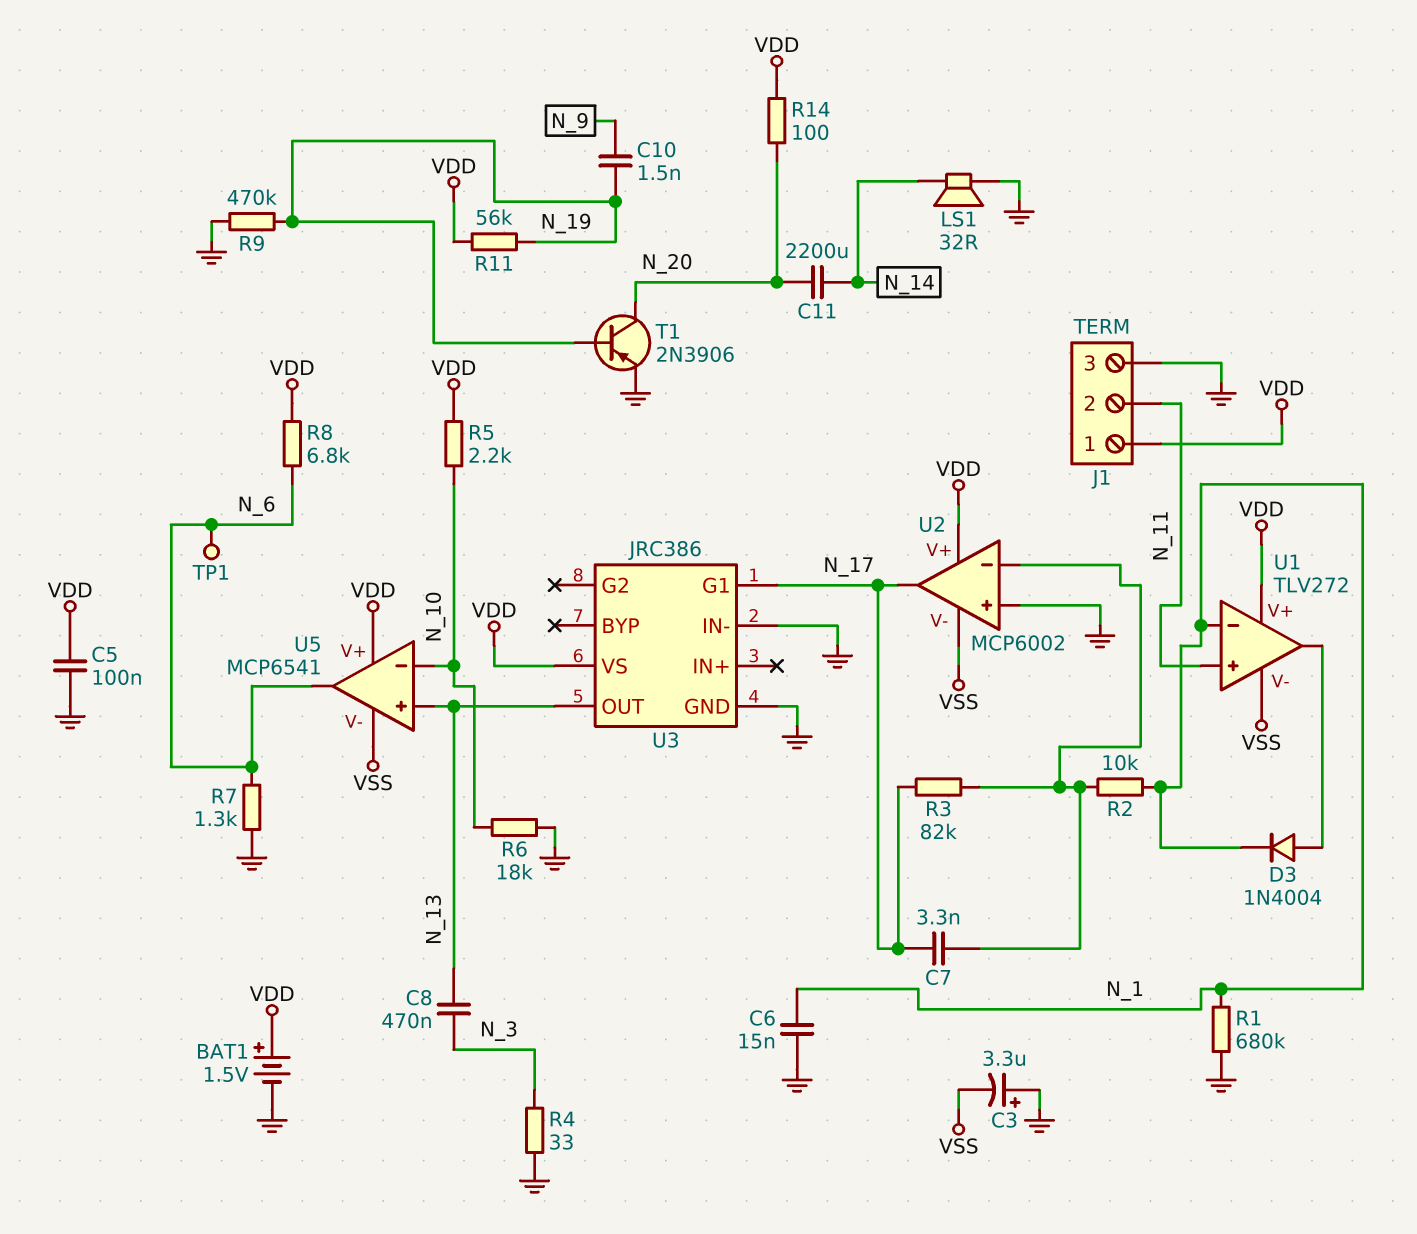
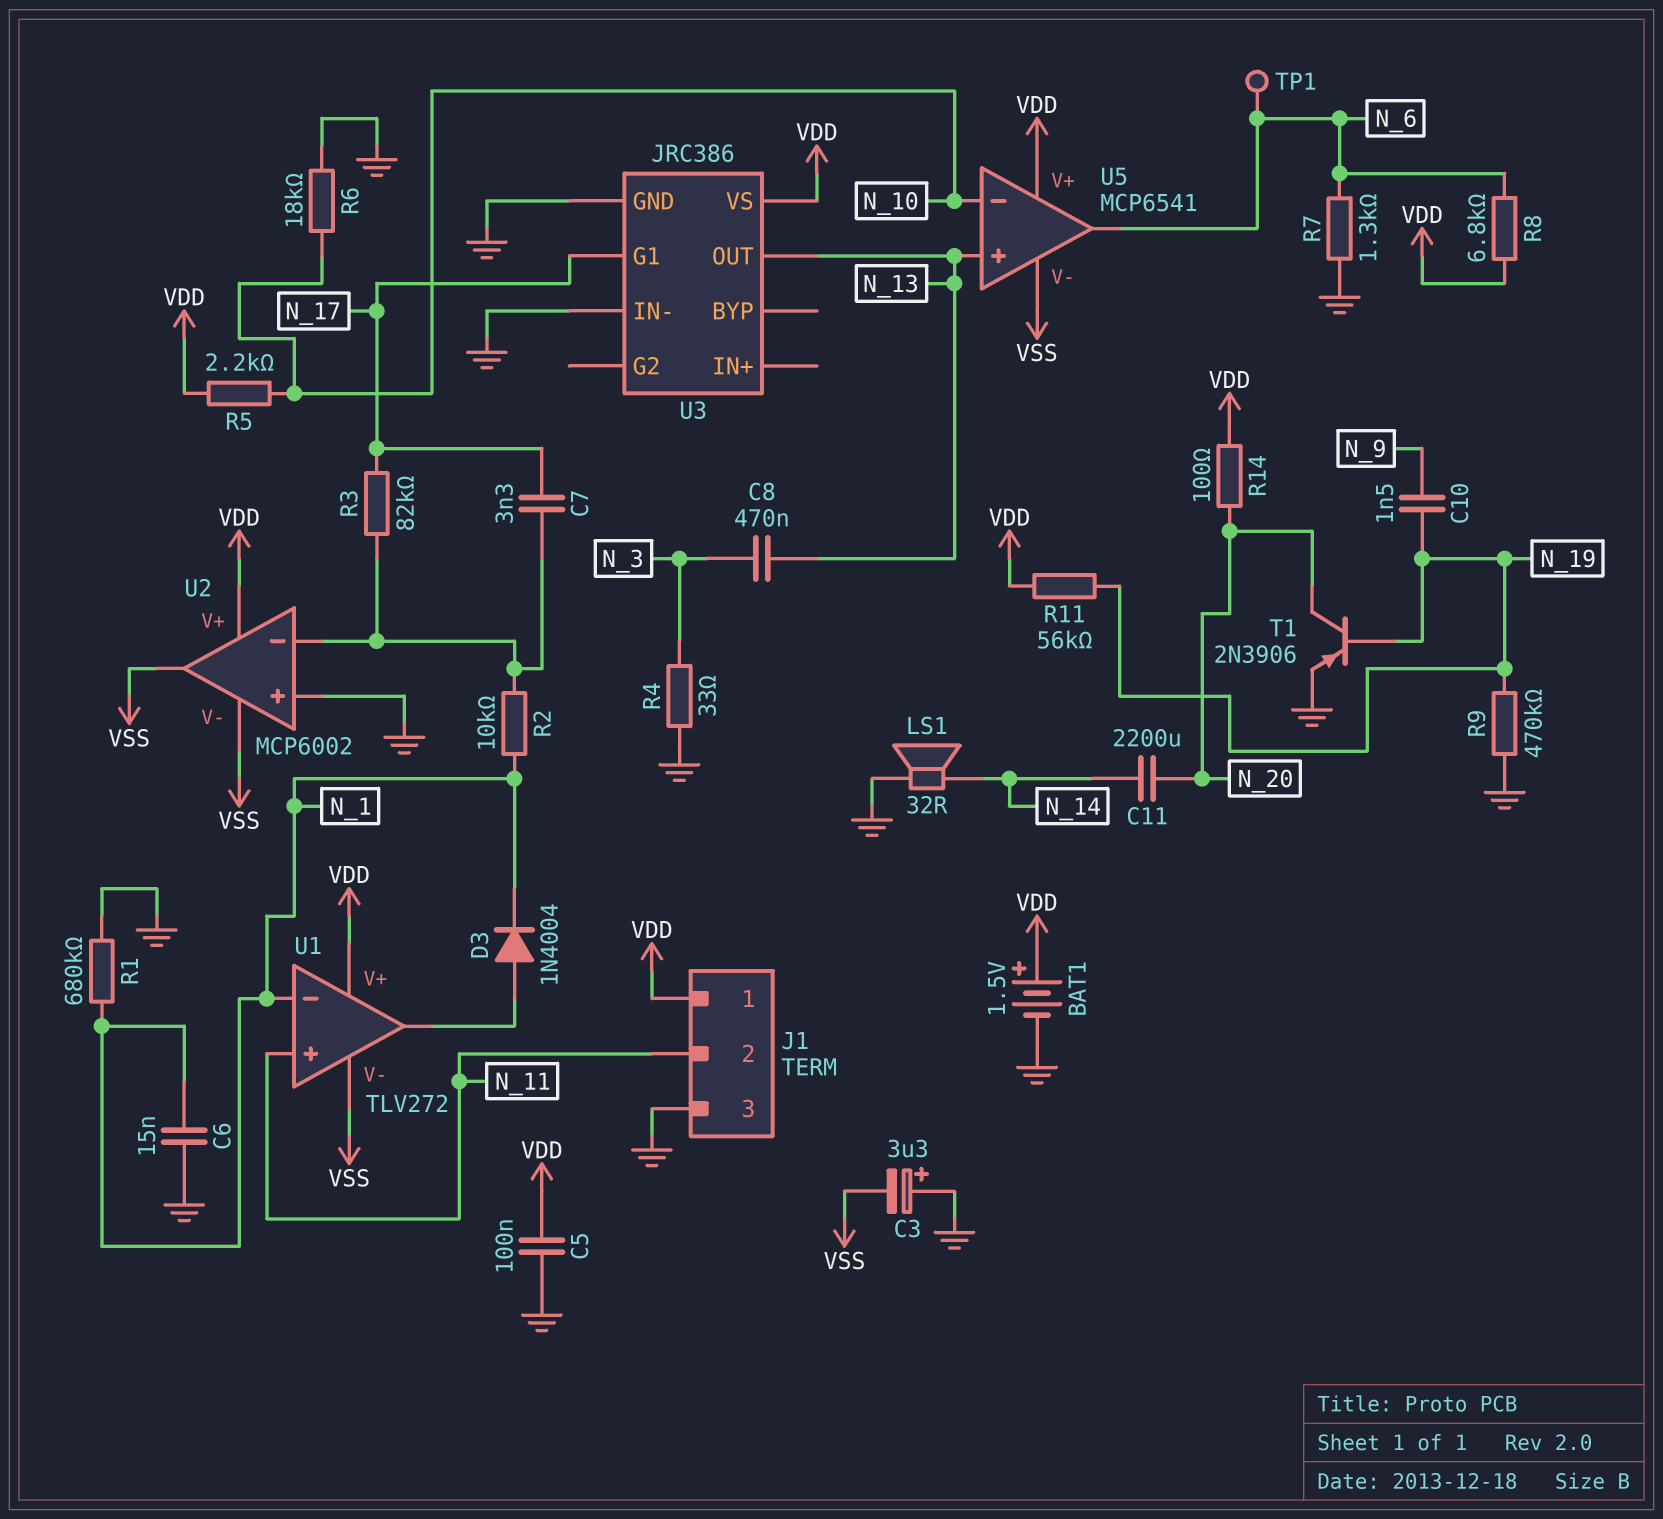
U2 pin out: N_17 -> VSS

